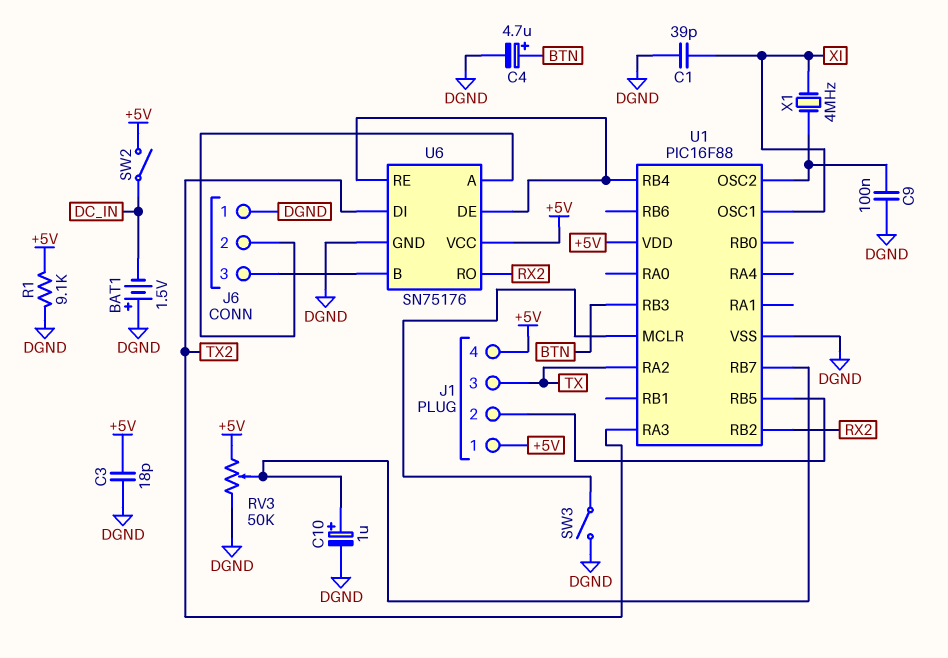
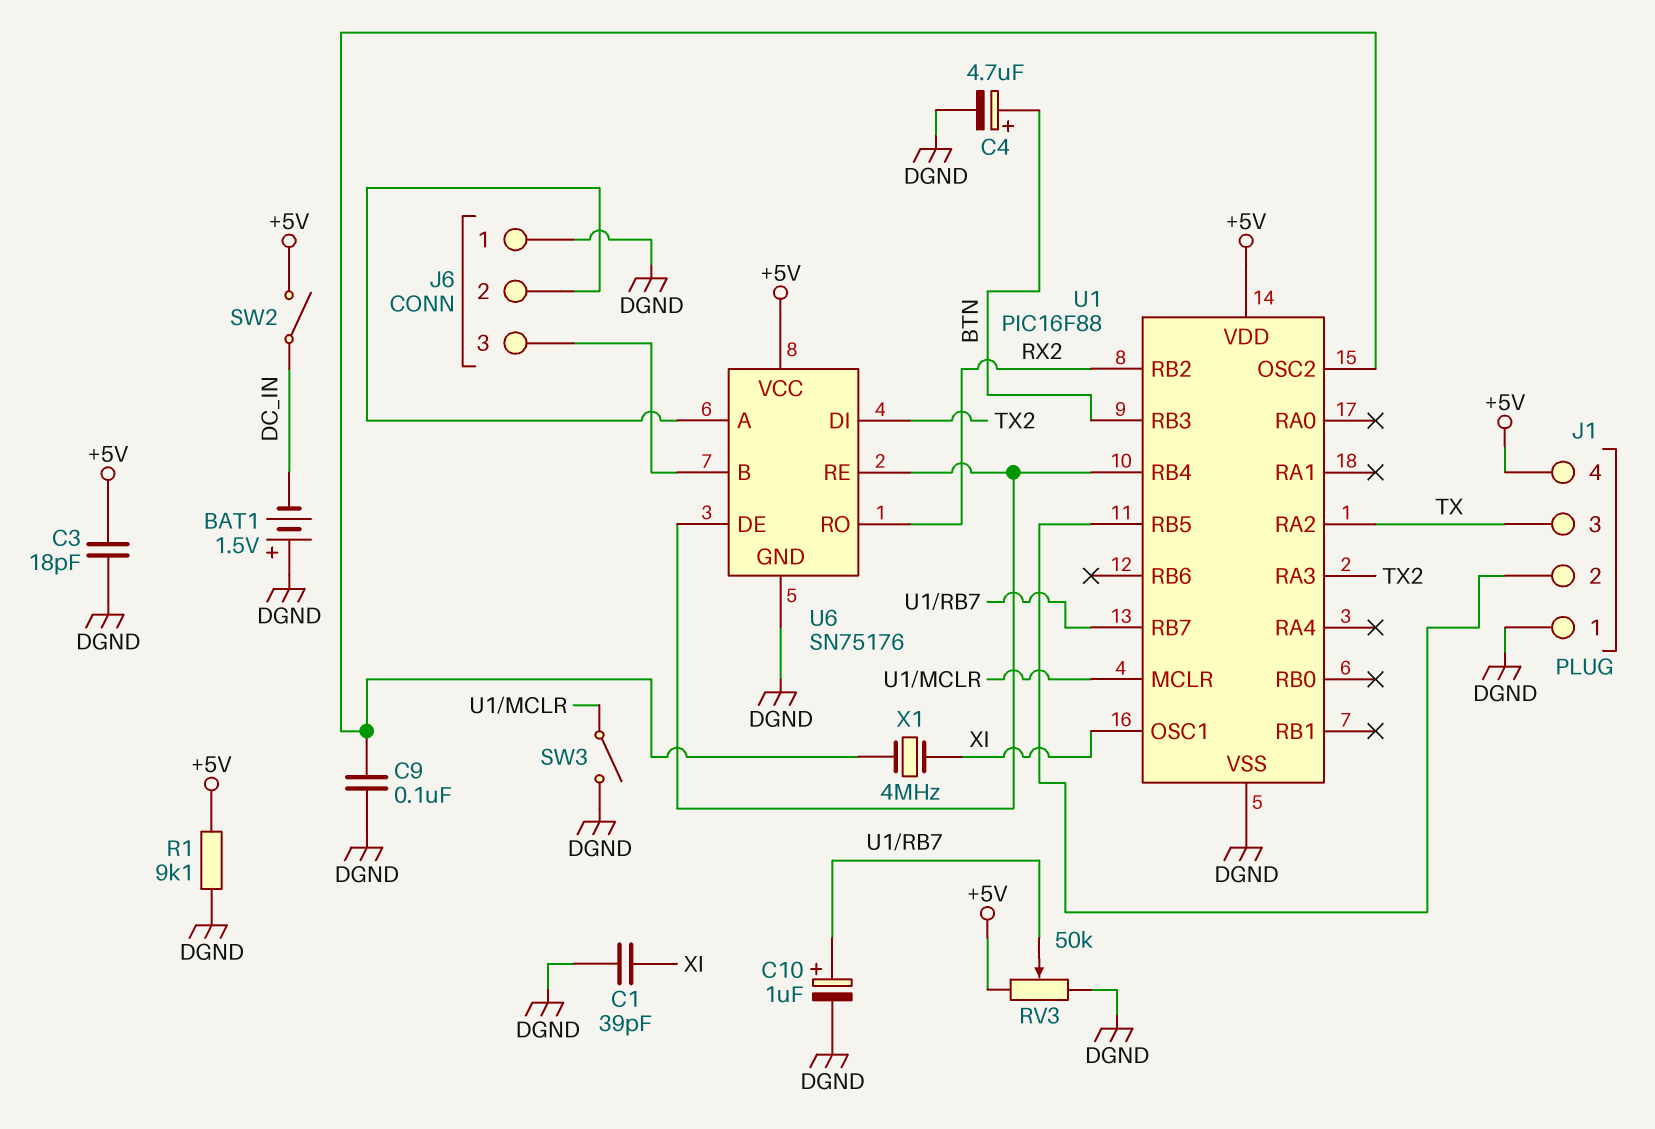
J1 pin 1: +5V -> DGND

